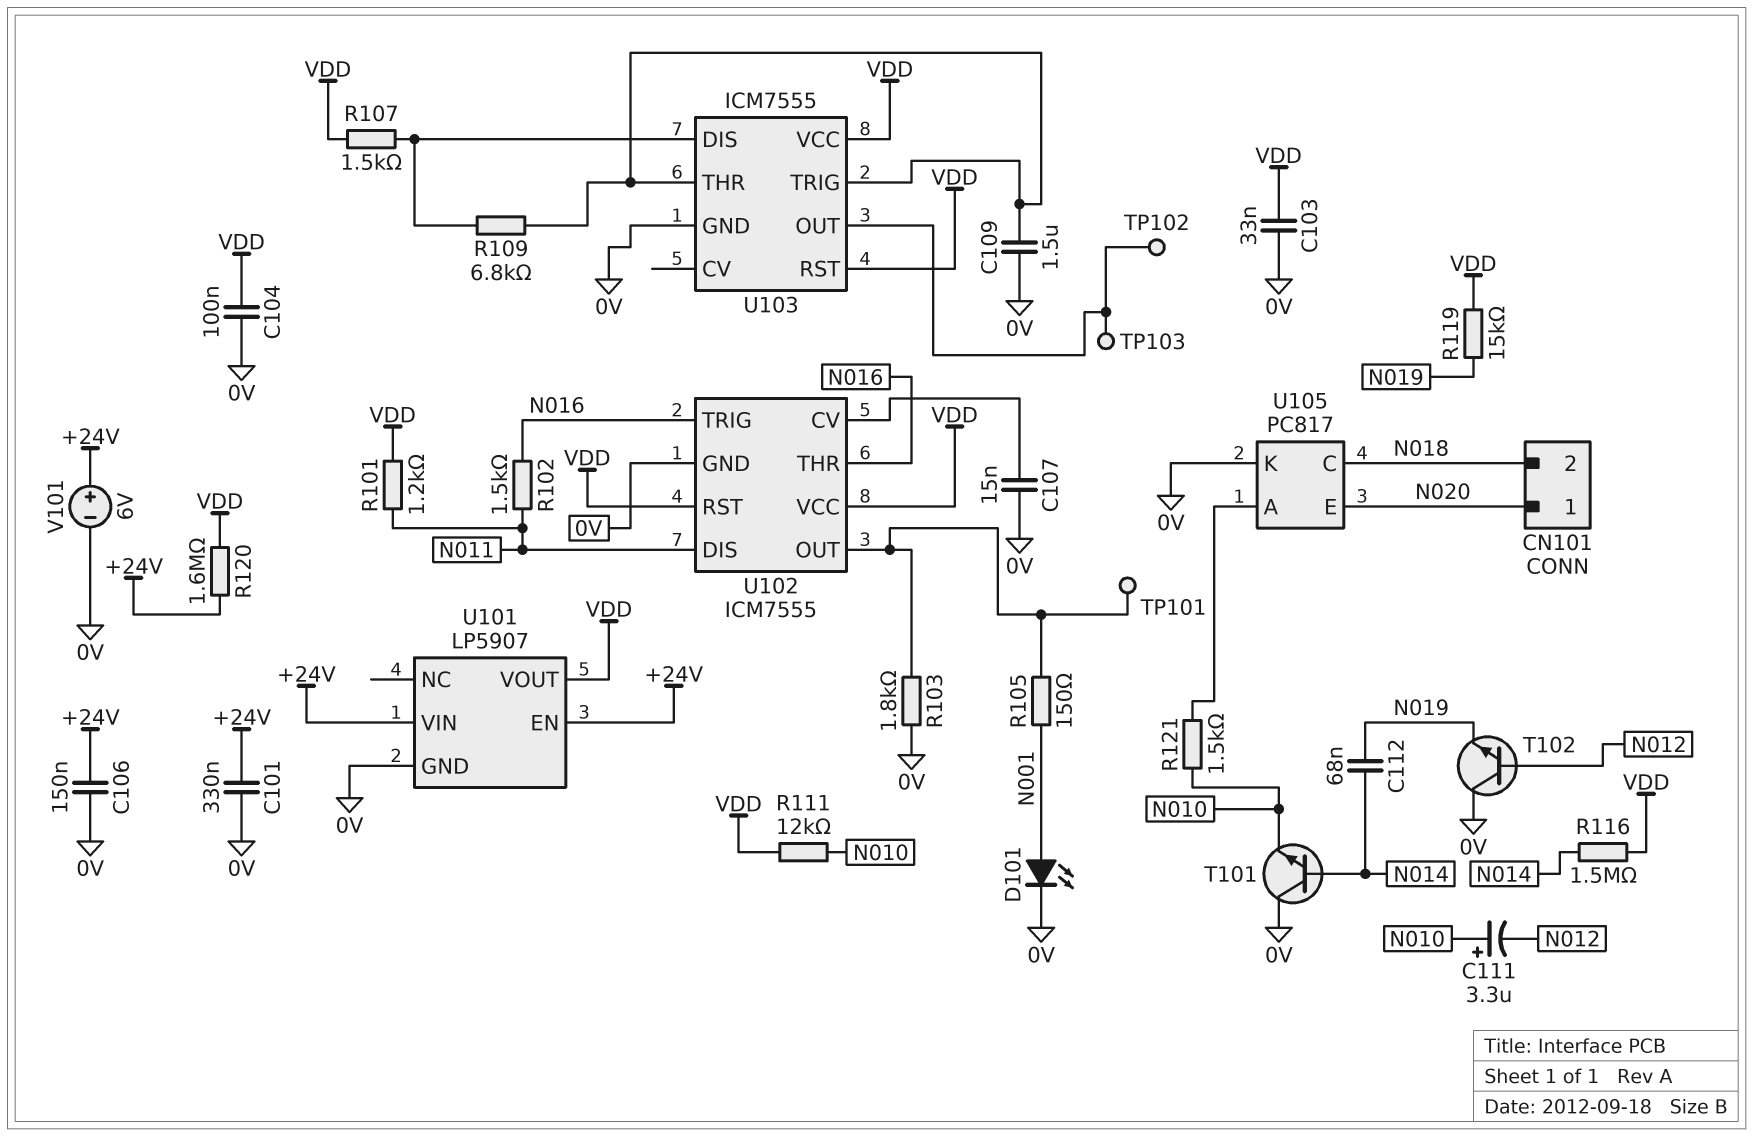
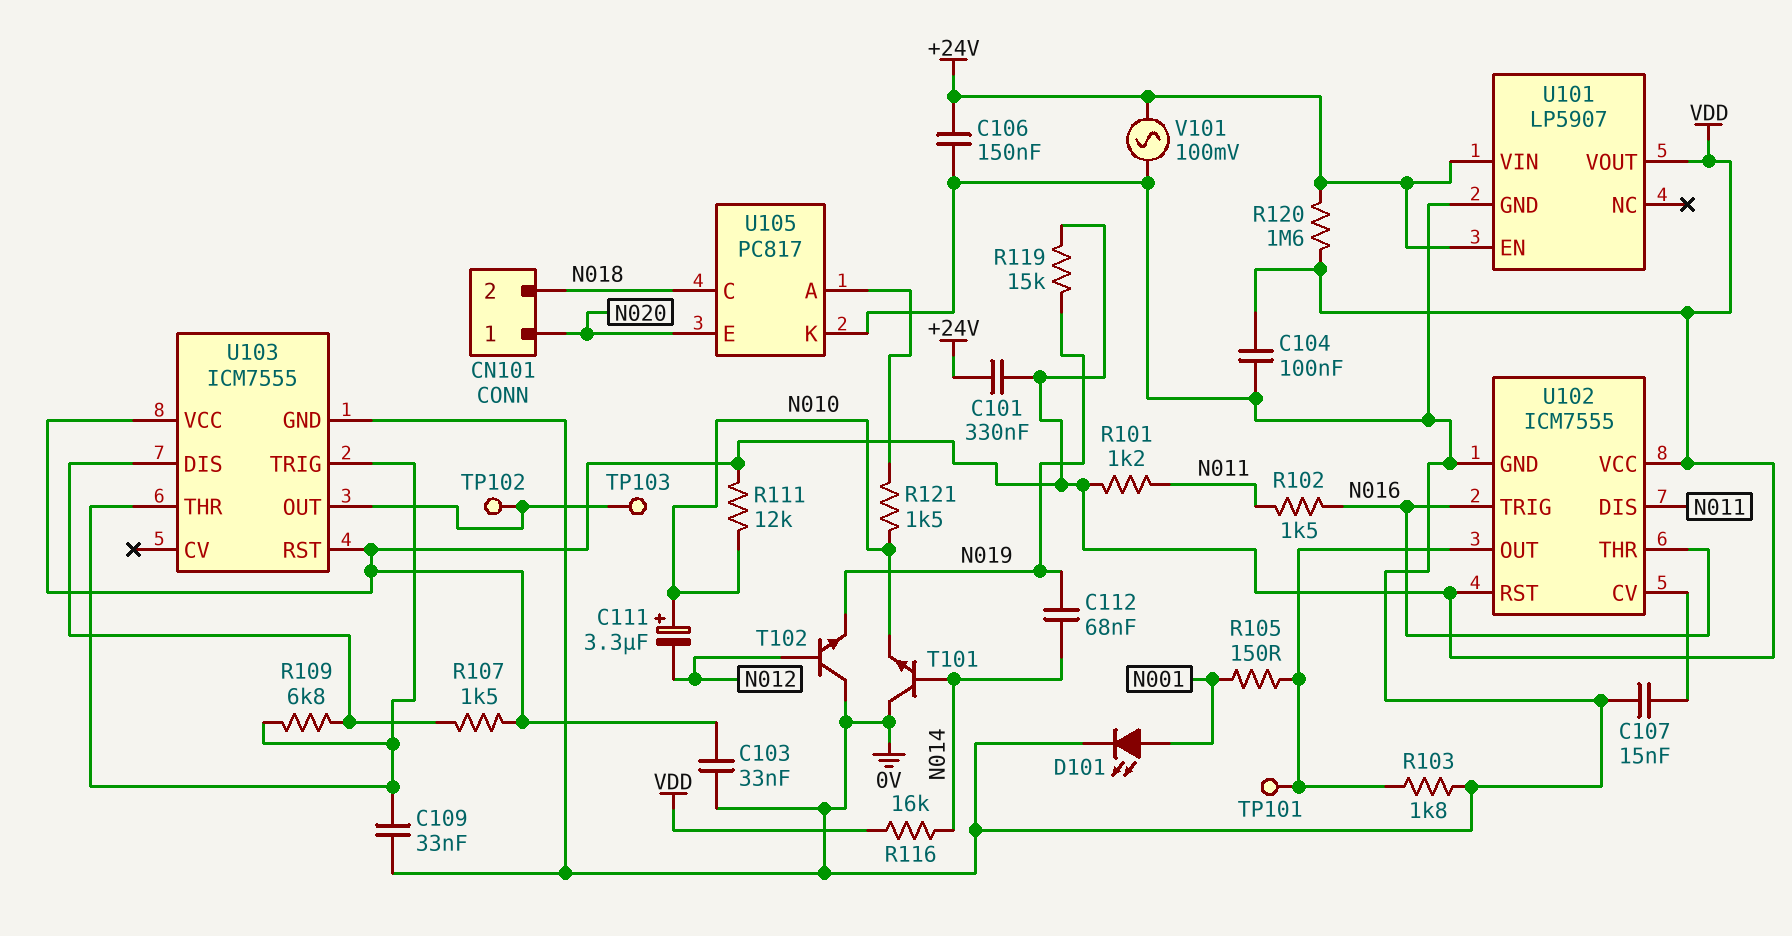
C101: 330nF (+24V, 0V) -> 330nF (+24V, VDD)
C109: 1.5uF (0V, U103/THR) -> 33nF (0V, U103/THR)
R116: 1.5M (N014, VDD) -> 16k (N014, VDD)
V101: 6V (plus +24V, minus 0V) -> AC 100mV (+24V, 0V)

